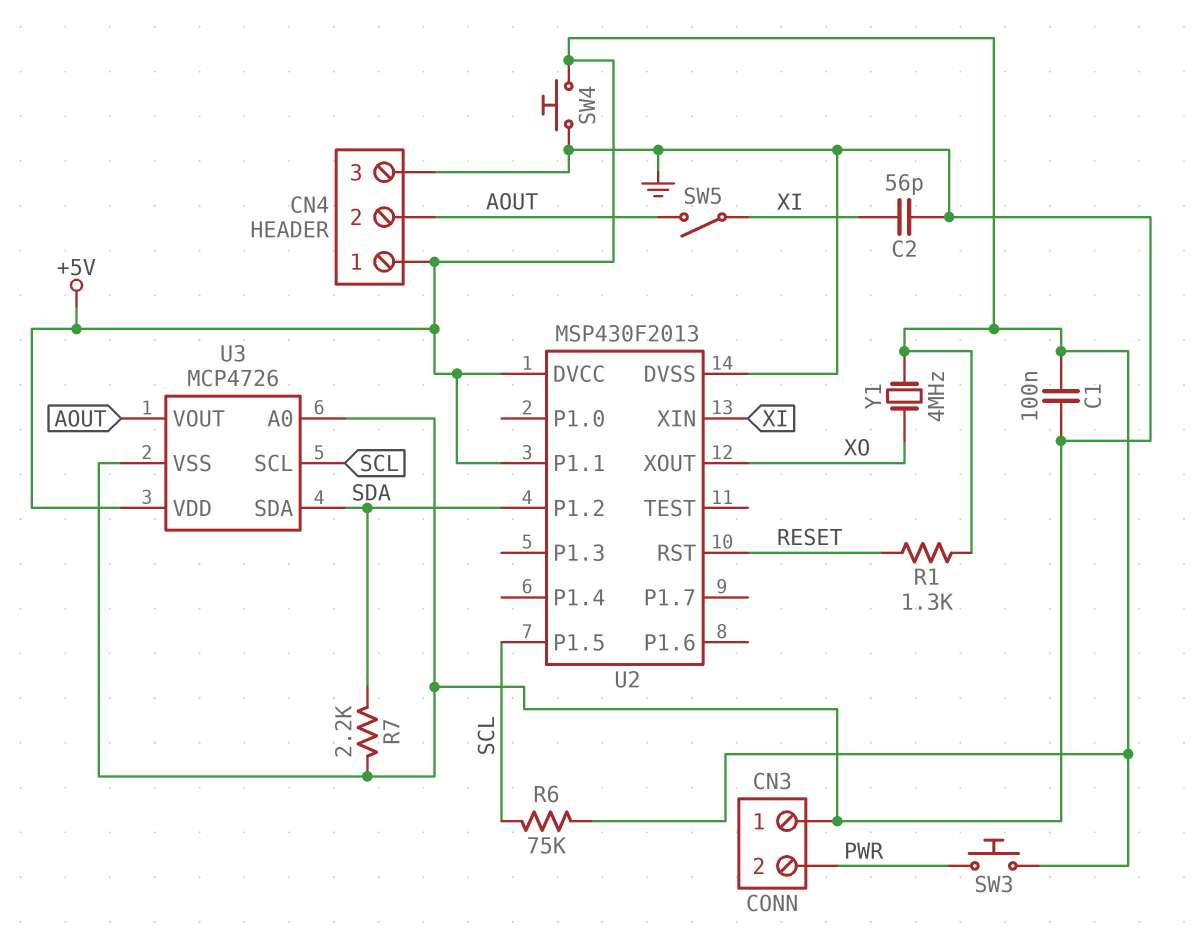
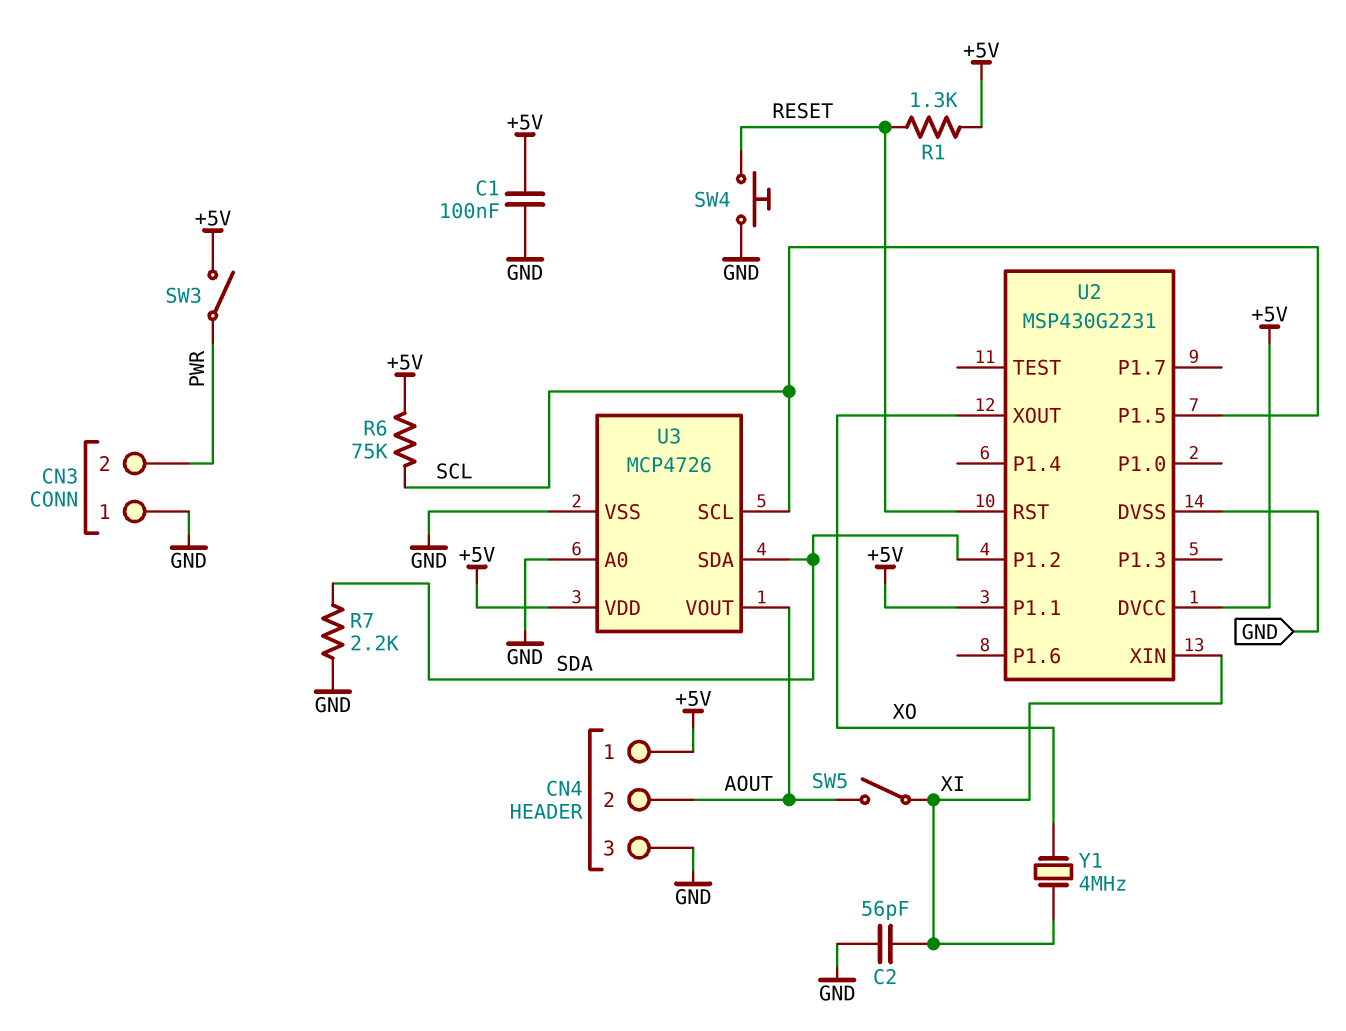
SW3: button (+5V, PWR) -> switch (+5V, PWR)
SW4: button (+5V, GND) -> button (GND, RESET)
U2: MSP430F2013 -> MSP430G2231
Y1: 4MHz (+5V, XO) -> 4MHz (XI, XO)

